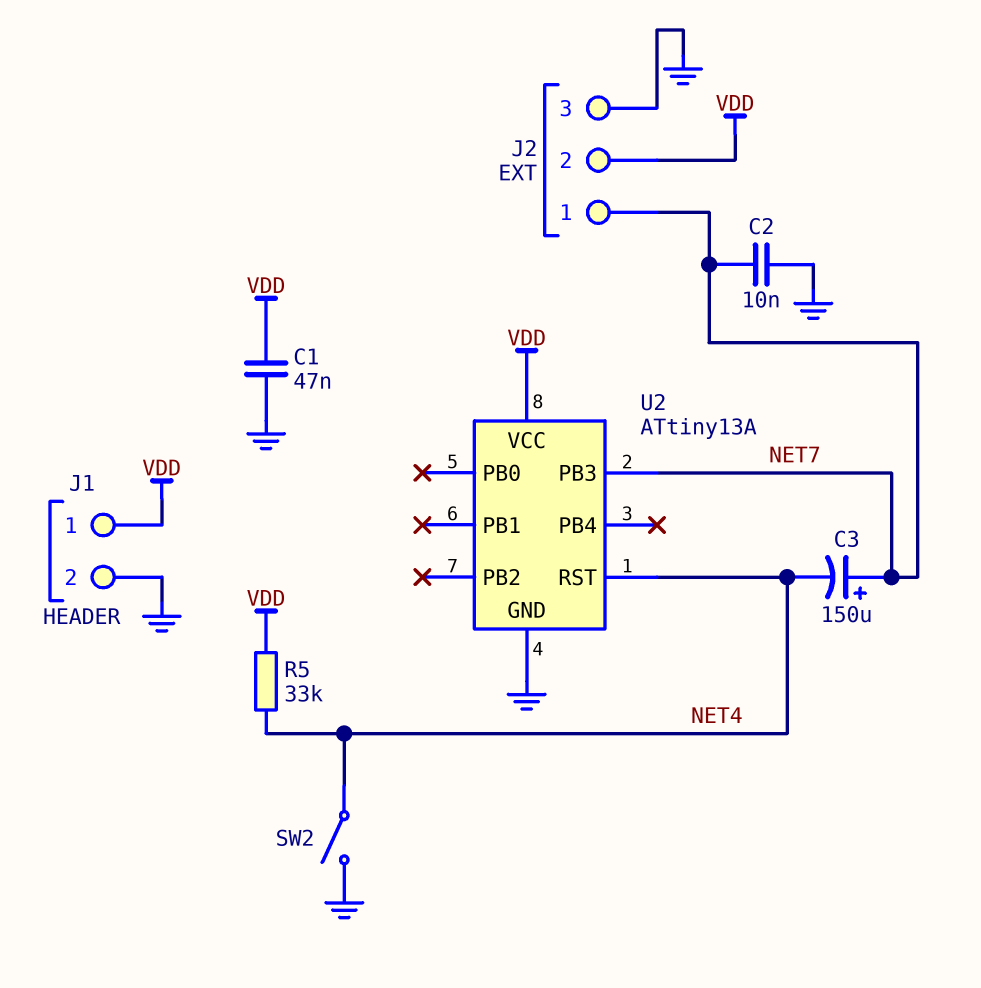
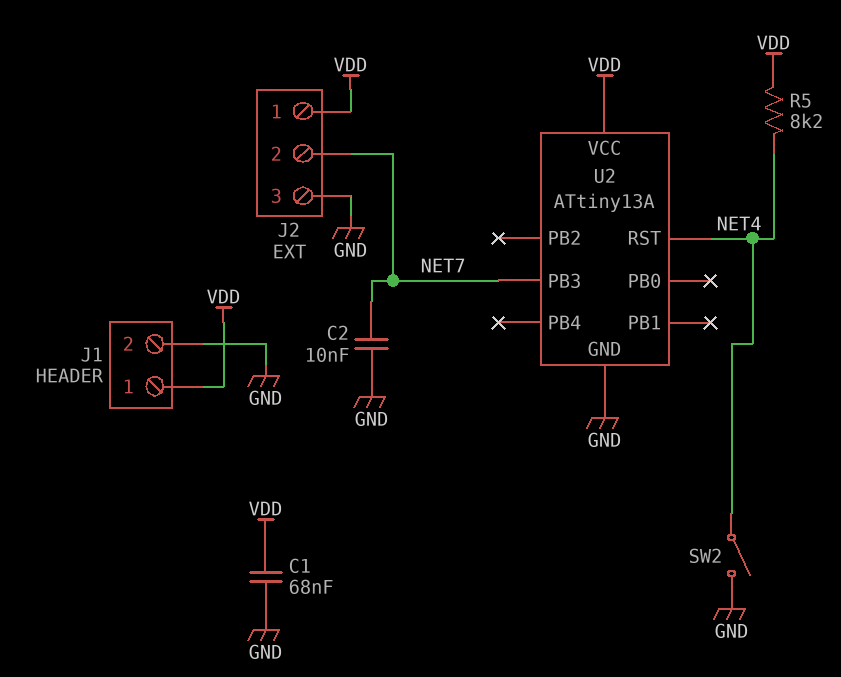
C1: 47nF (GND, VDD) -> 68nF (GND, VDD)
C3: 150uF (plus NET7, minus NET4) -> none
J2 pin 1: NET7 -> VDD
J2 pin 2: VDD -> NET7
R5: 33k (NET4, VDD) -> 8.2k (NET4, VDD)

